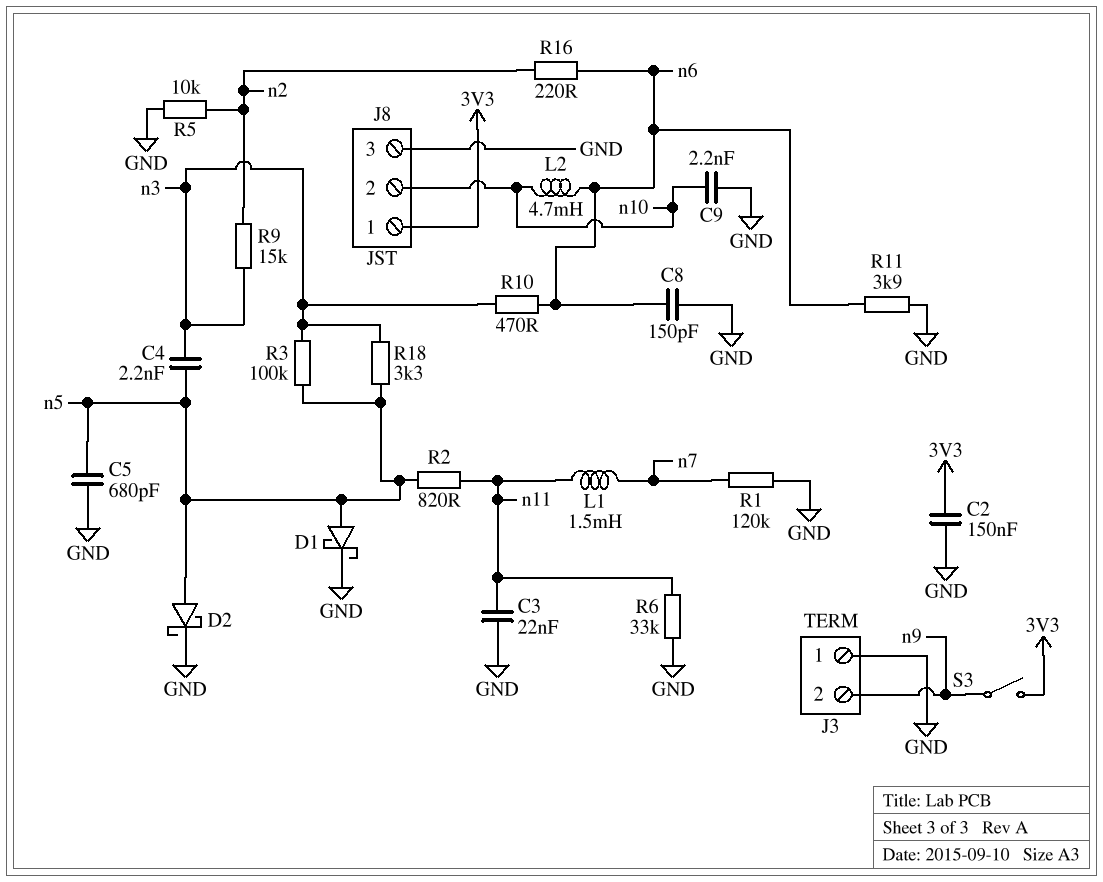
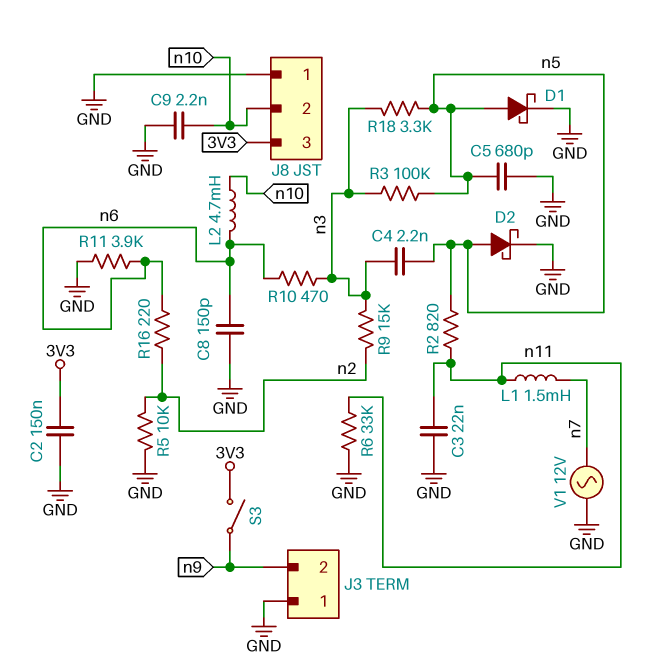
J8 pin 1: 3V3 -> GND
J8 pin 3: GND -> 3V3
R1: 120k (GND, n7) -> none
V1: none -> AC 12V (GND, n7)

